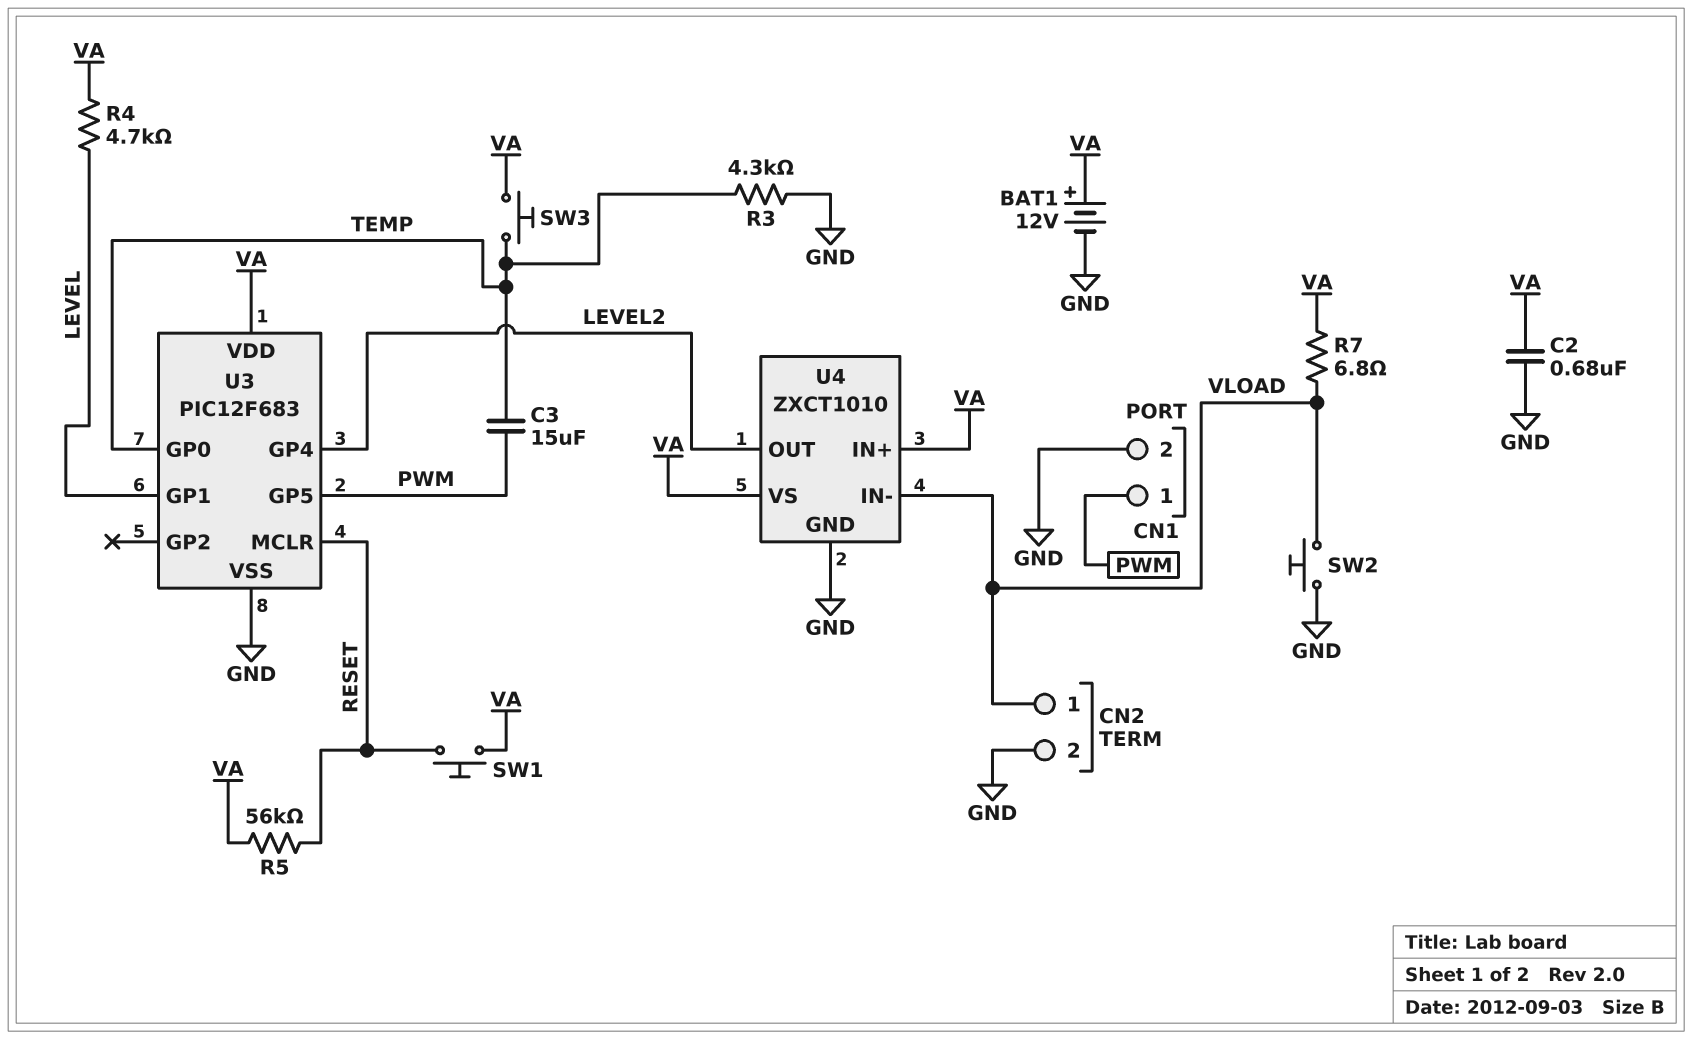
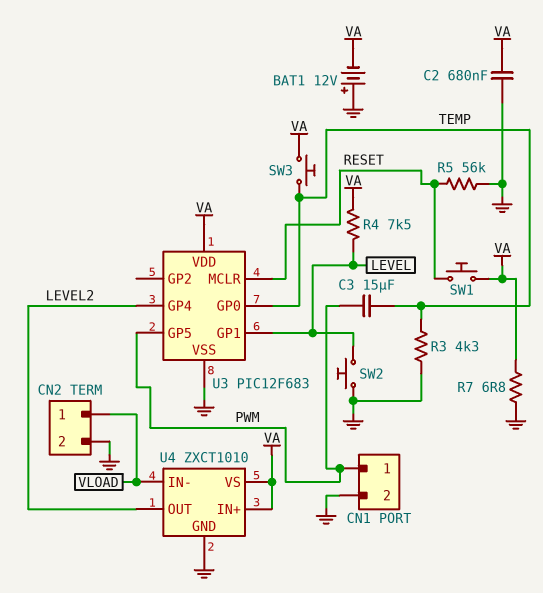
BAT1: 12V (plus VA, minus GND) -> 12V (plus GND, minus VA)
R4: 4.7k (LEVEL, VA) -> 7.5k (LEVEL, VA)
R5: 56k (RESET, VA) -> 56k (GND, RESET)
R7: 6.8 (VA, VLOAD) -> 6.8 (GND, VA)
SW2: button (GND, VLOAD) -> button (GND, LEVEL)

